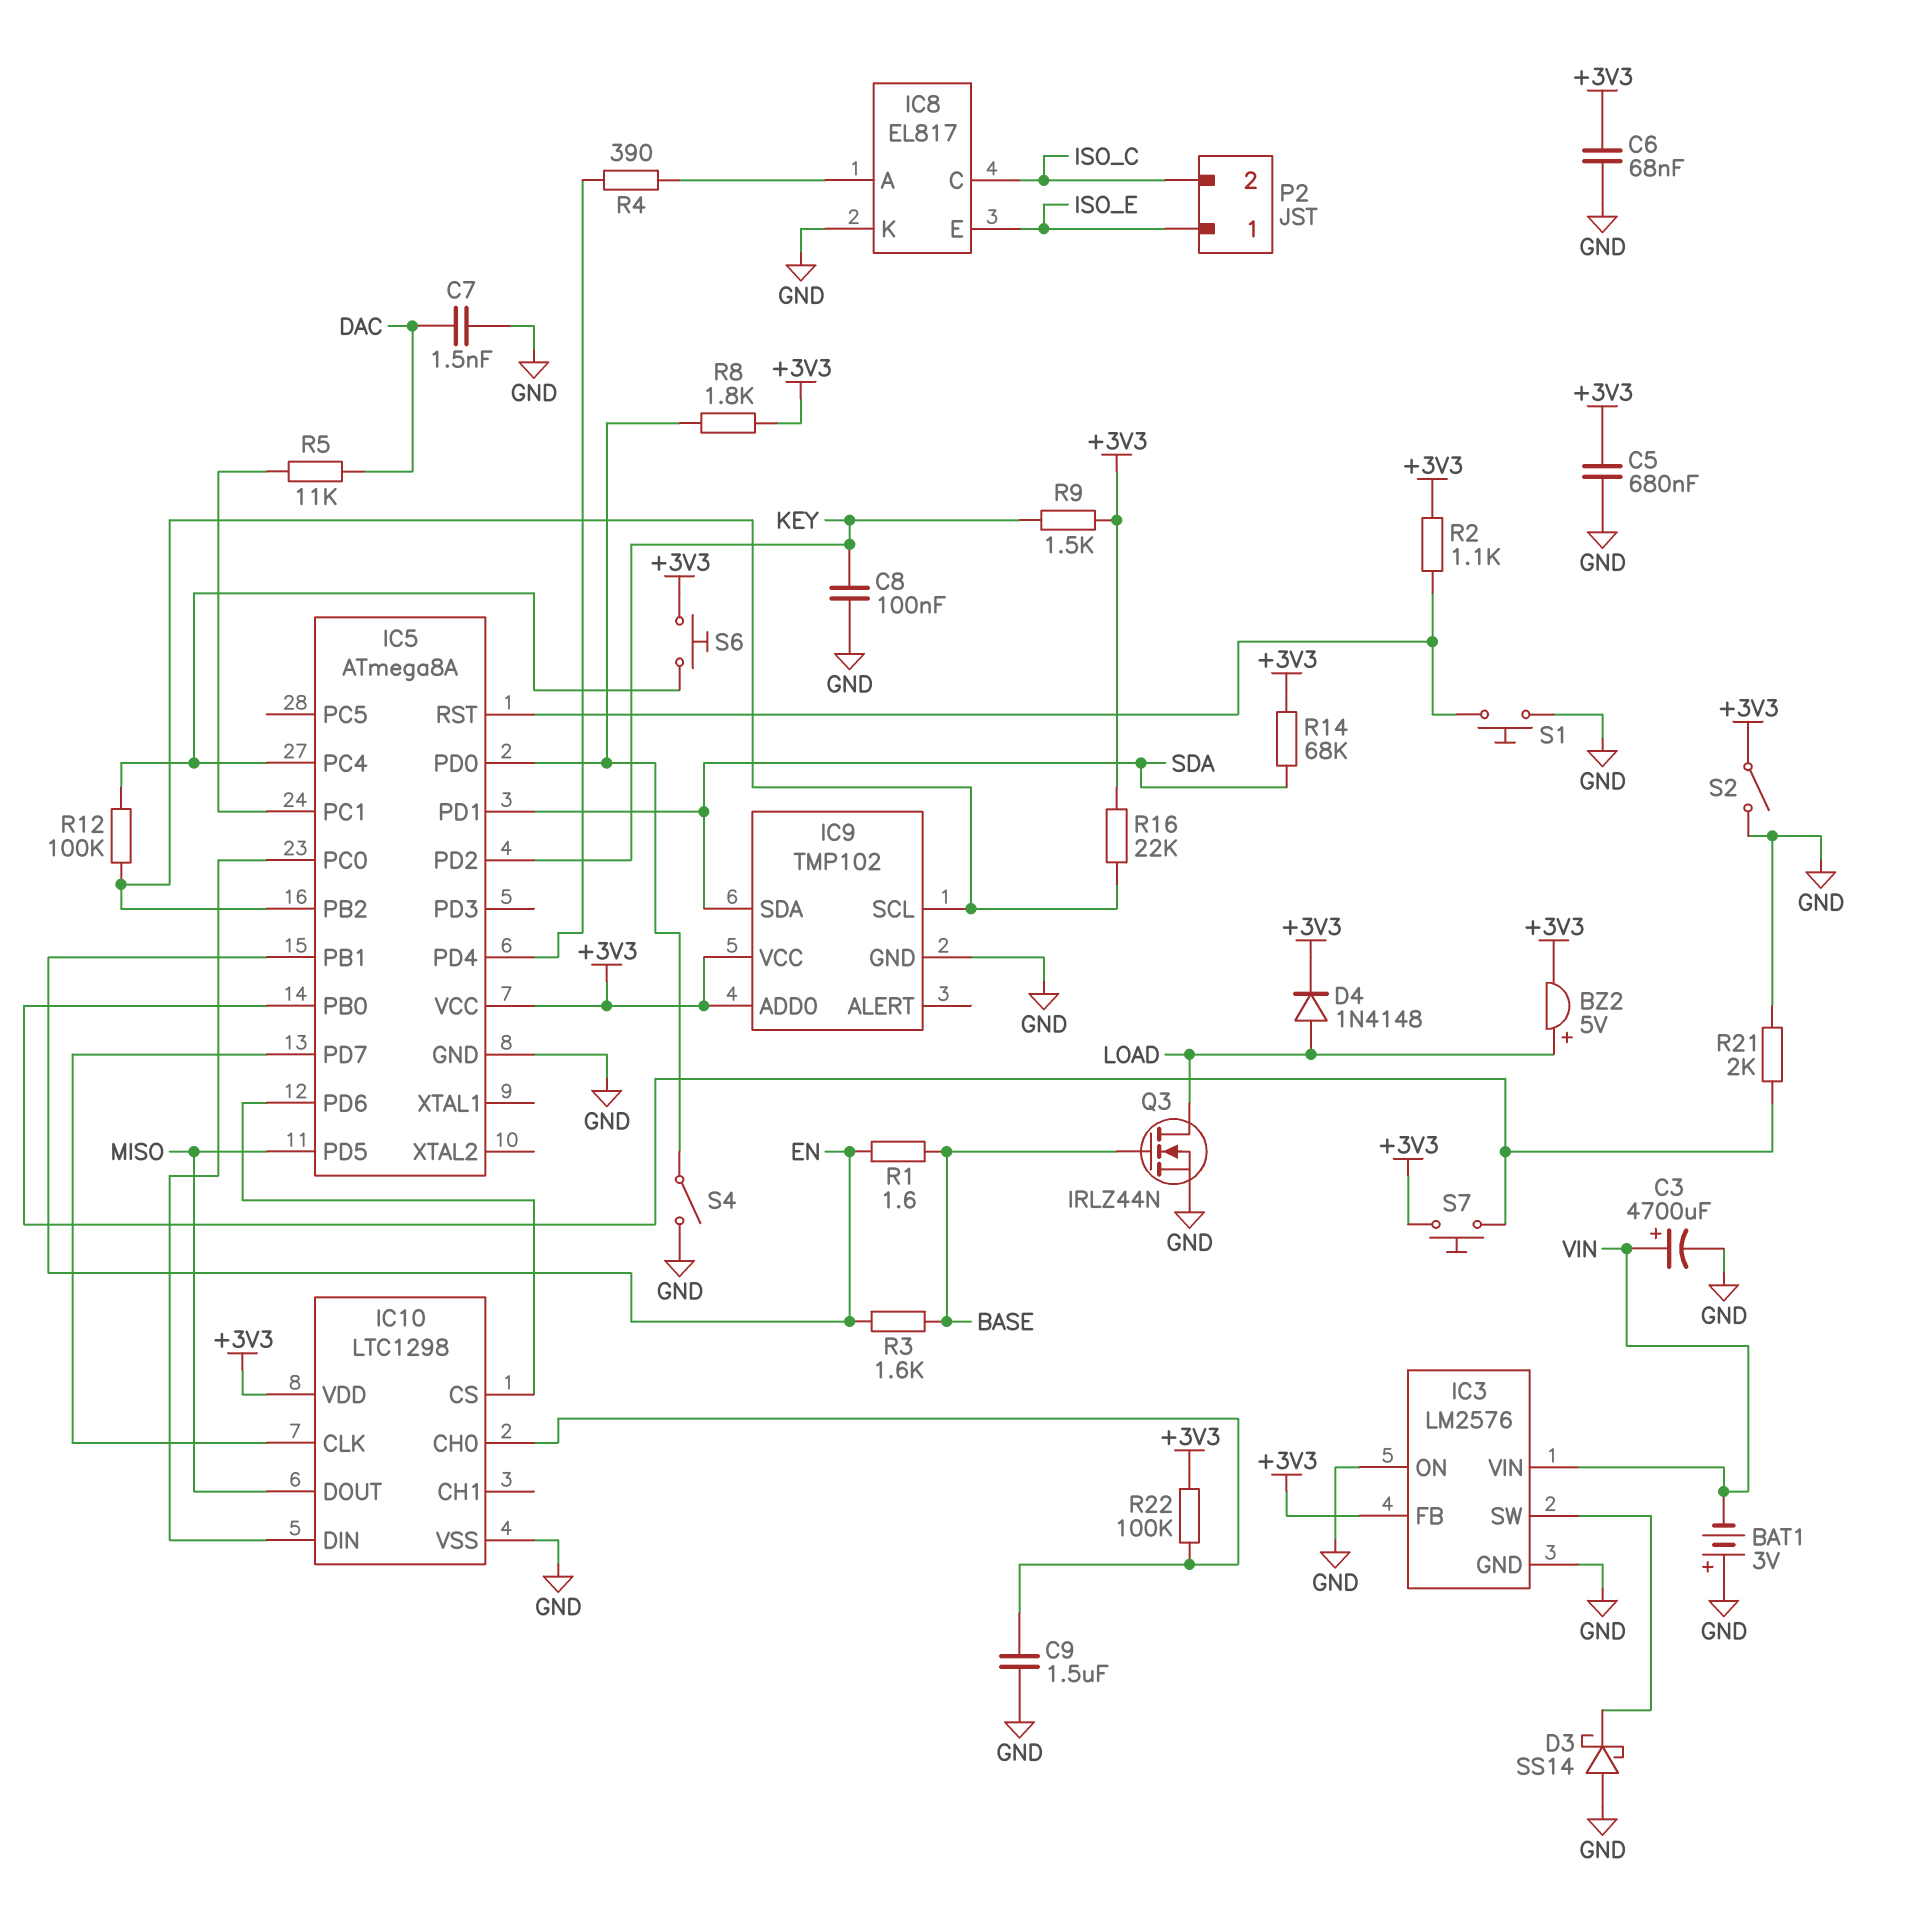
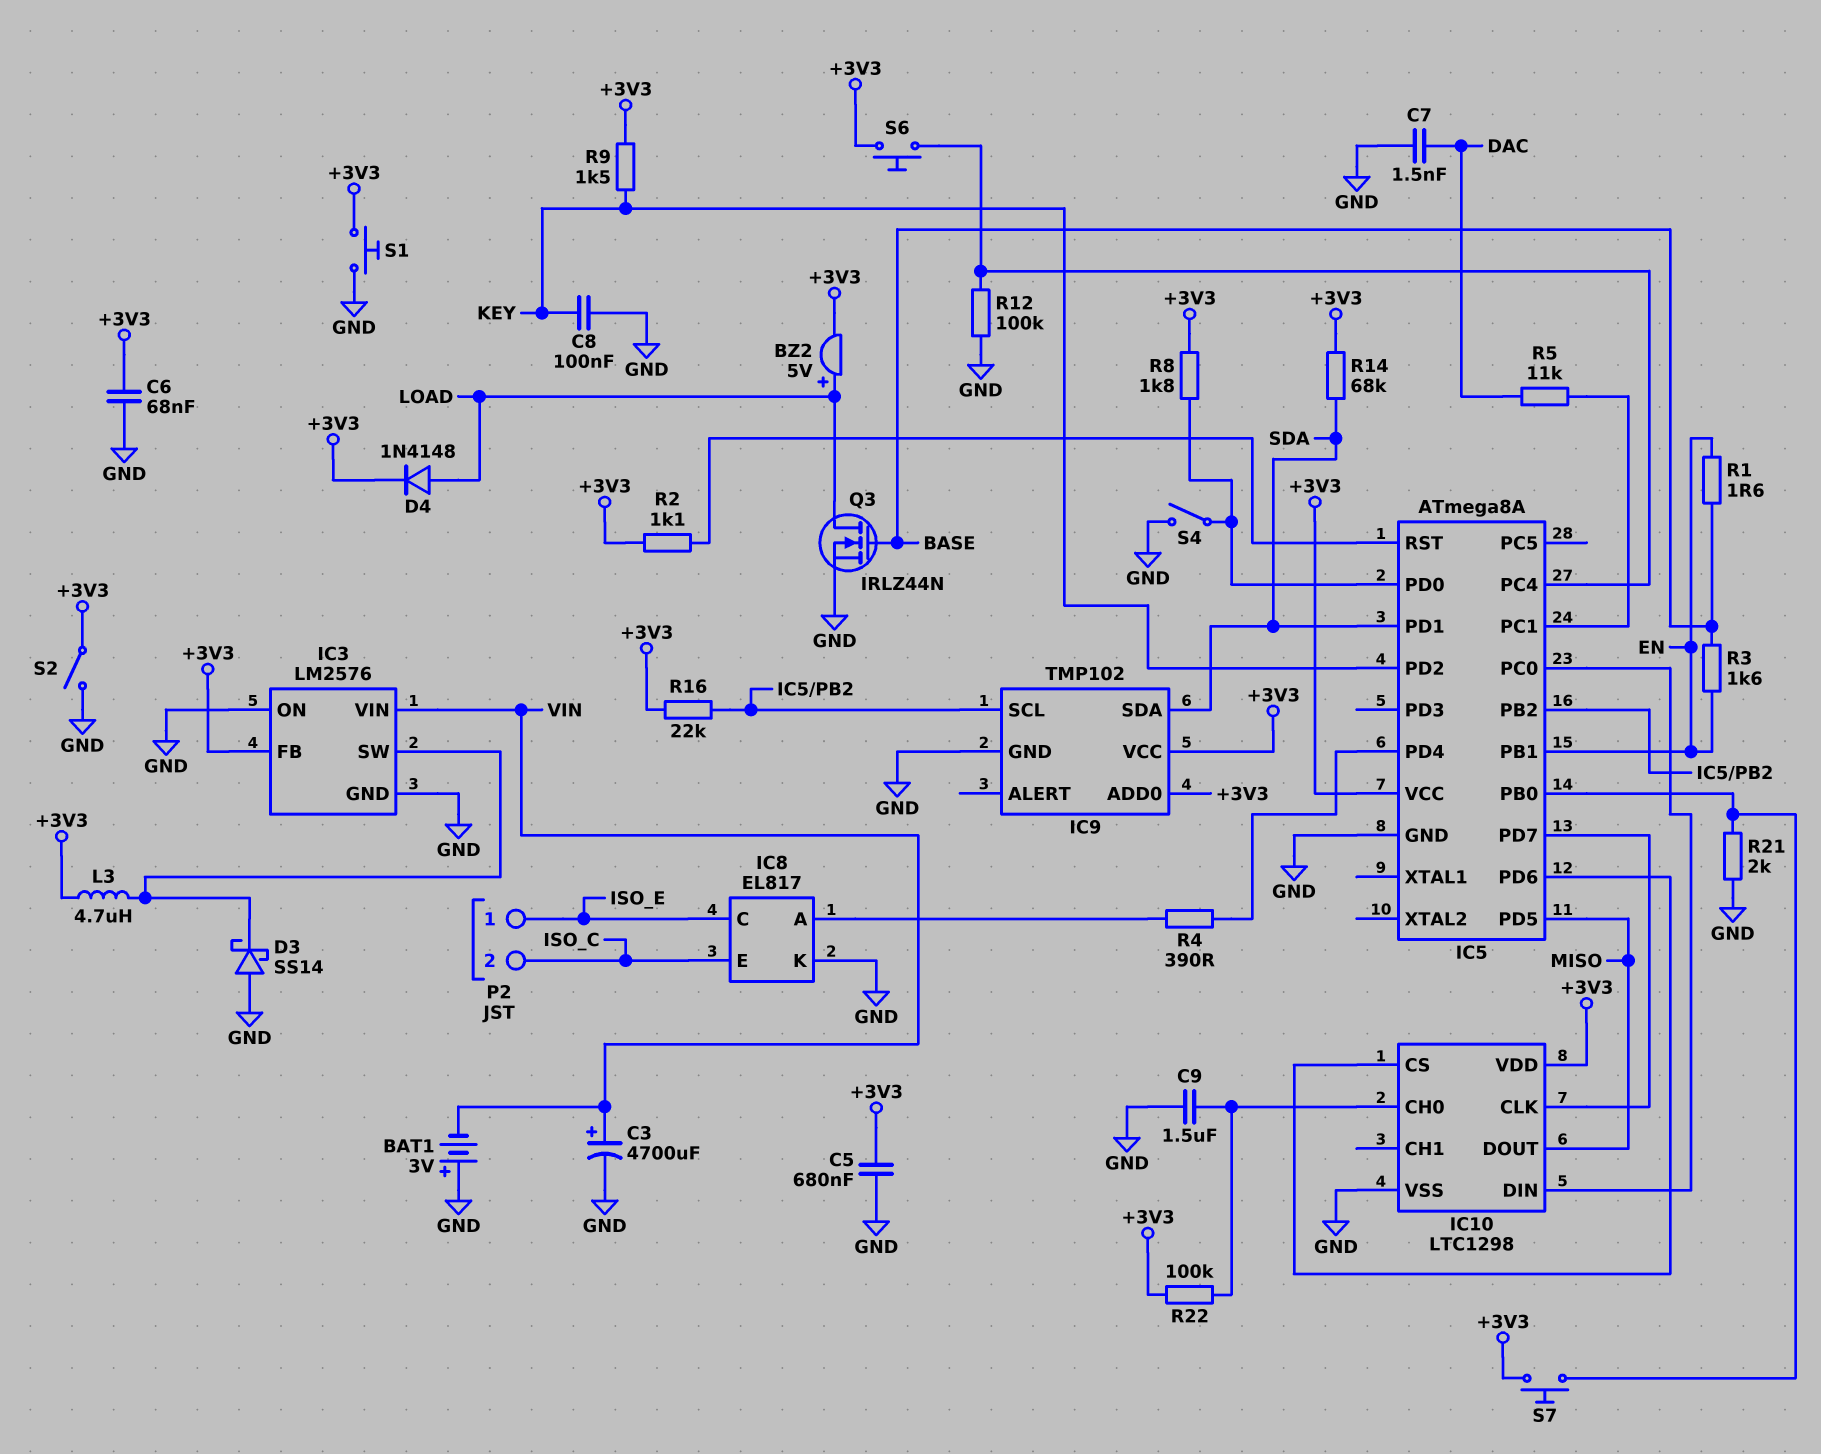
IC8 pin C: ISO_C -> ISO_E
IC8 pin E: ISO_E -> ISO_C
L3: none -> 4.7uH (+3V3, IC3/SW)
R12: 100k (IC5/PB2, IC5/PC4) -> 100k (GND, IC5/PC4)
S1: button (GND, IC5/RST) -> button (+3V3, GND)

